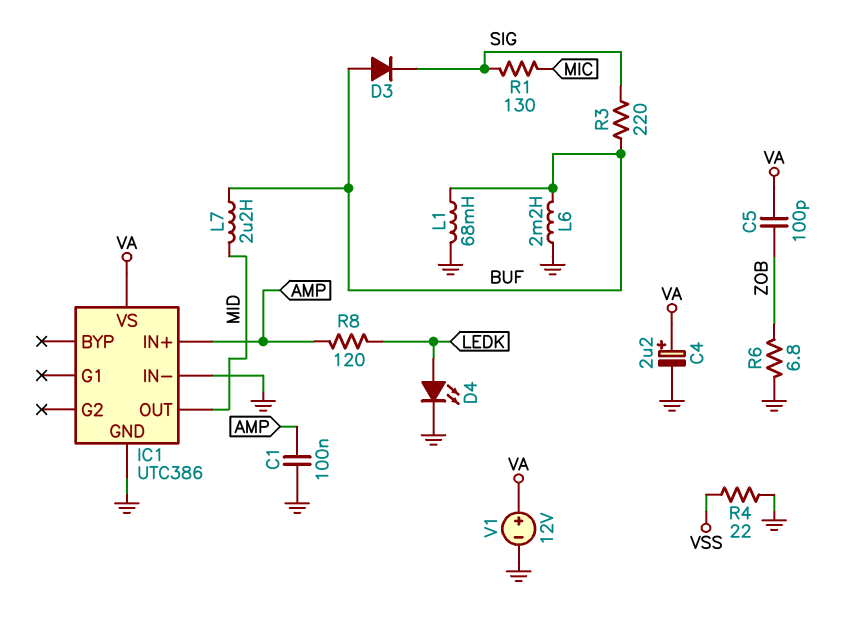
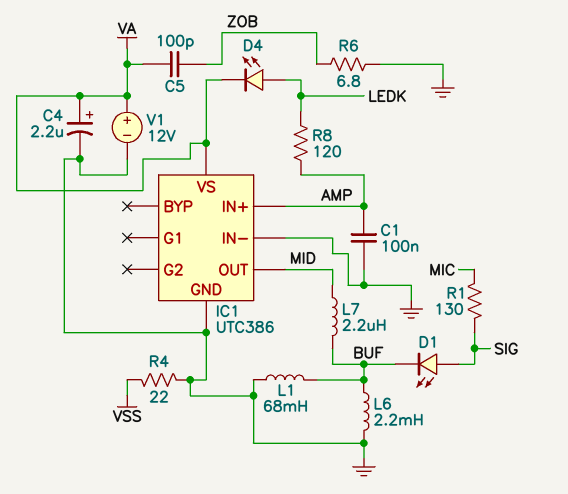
D1: none -> LED (A SIG, K BUF)
D3: diode (A BUF, K SIG) -> none
D4: LED (A LEDK, K GND) -> LED (A LEDK, K VA)
R3: 220 (BUF, SIG) -> none

